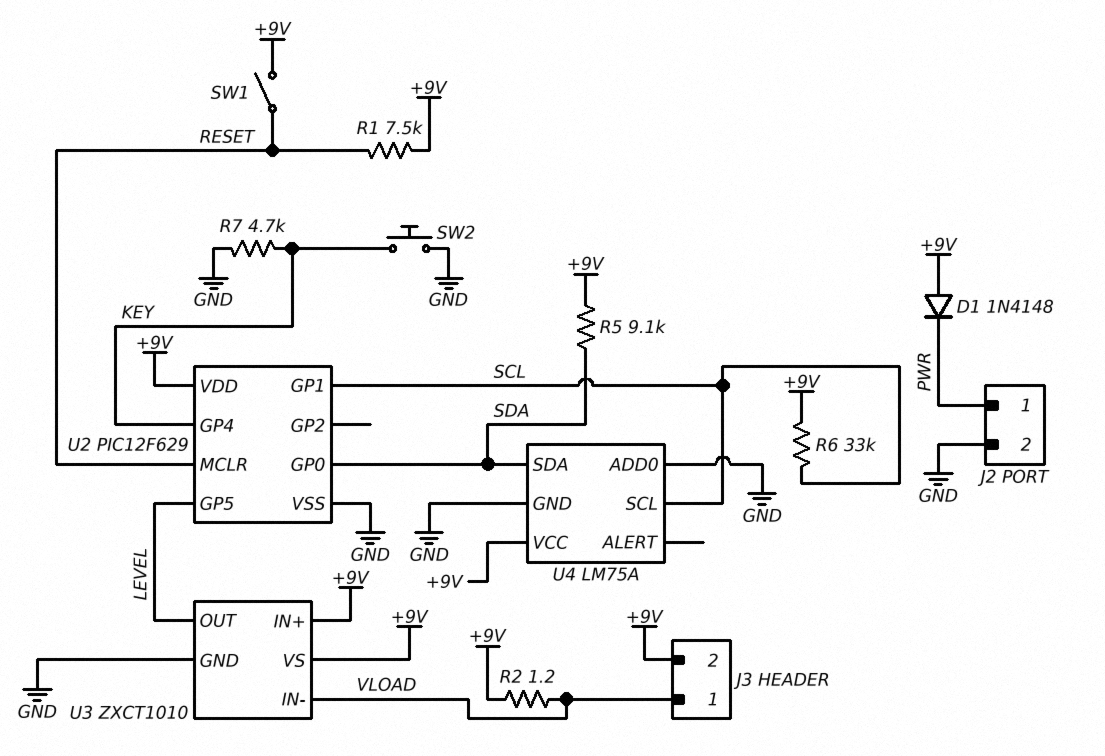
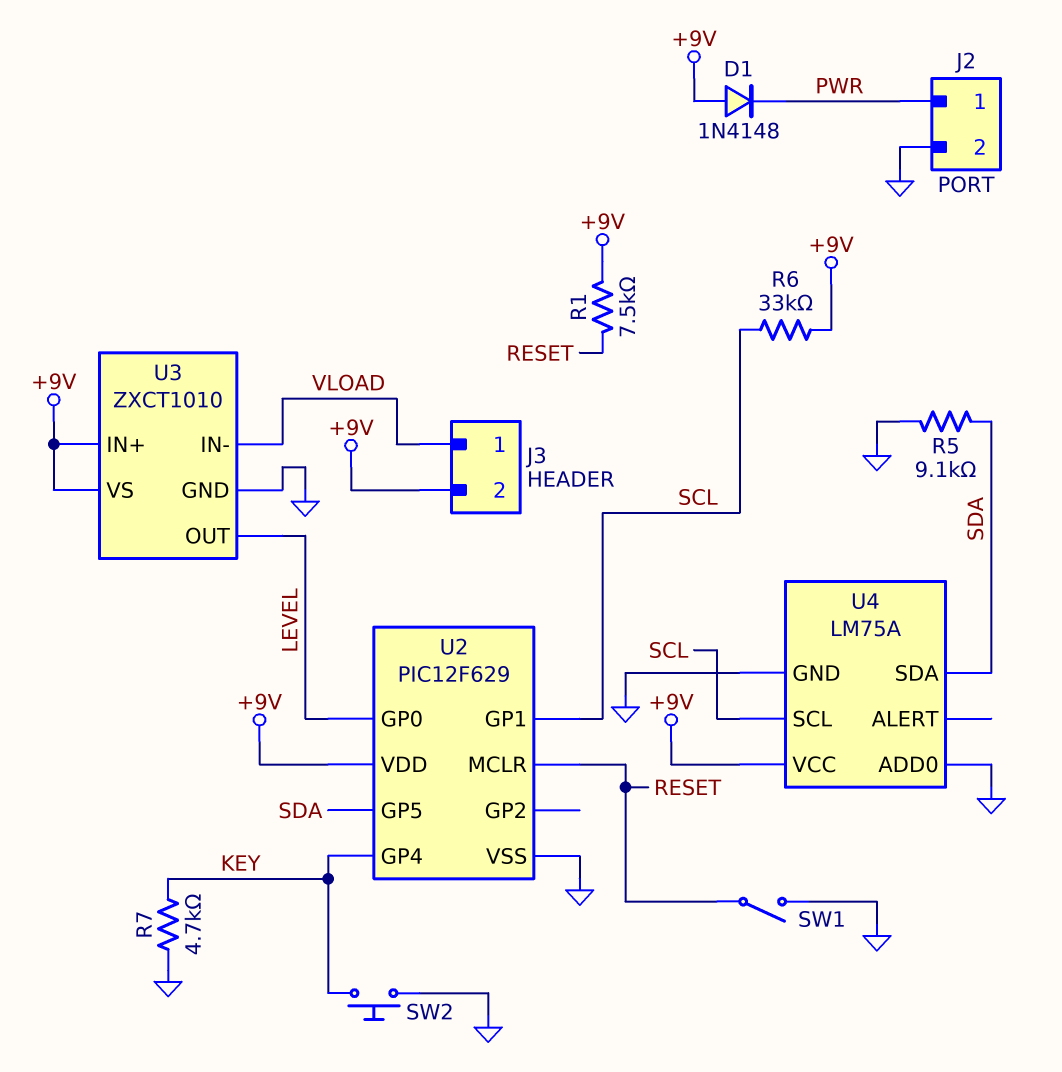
R2: 1.2 (+9V, VLOAD) -> none
R5: 9.1k (+9V, SDA) -> 9.1k (GND, SDA)
SW1: switch (+9V, RESET) -> switch (GND, RESET)
U2 pin GP0: SDA -> LEVEL
U2 pin GP5: LEVEL -> SDA

